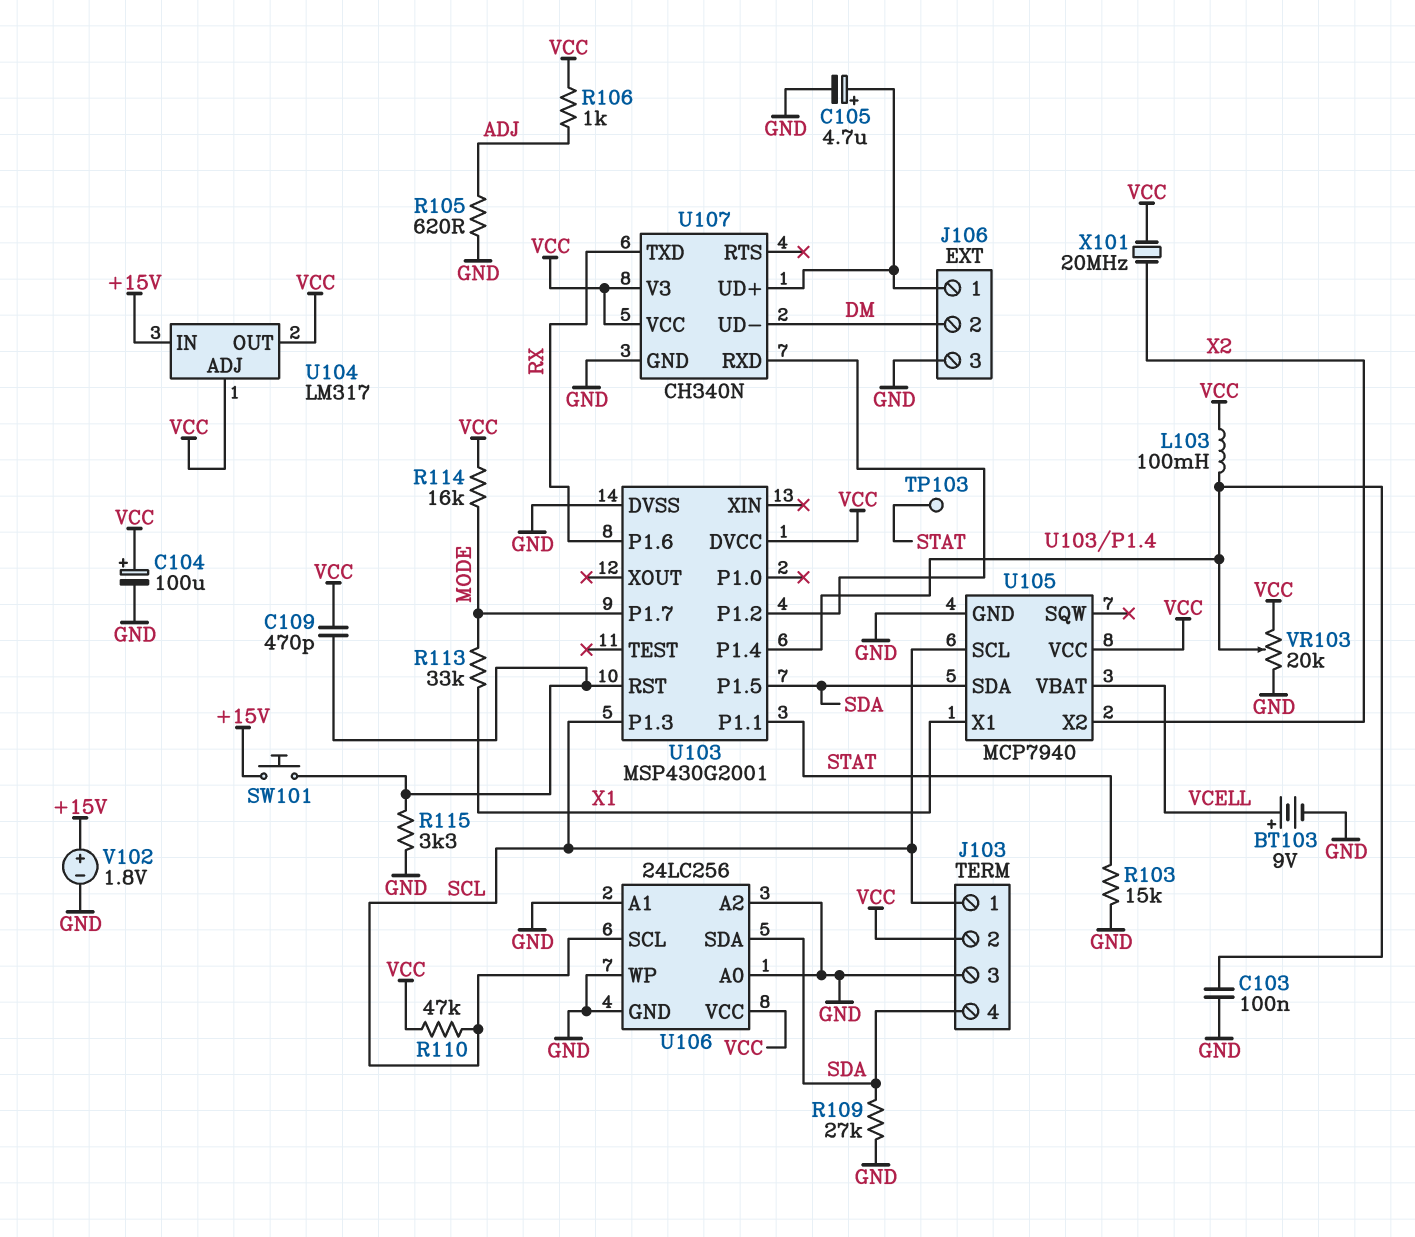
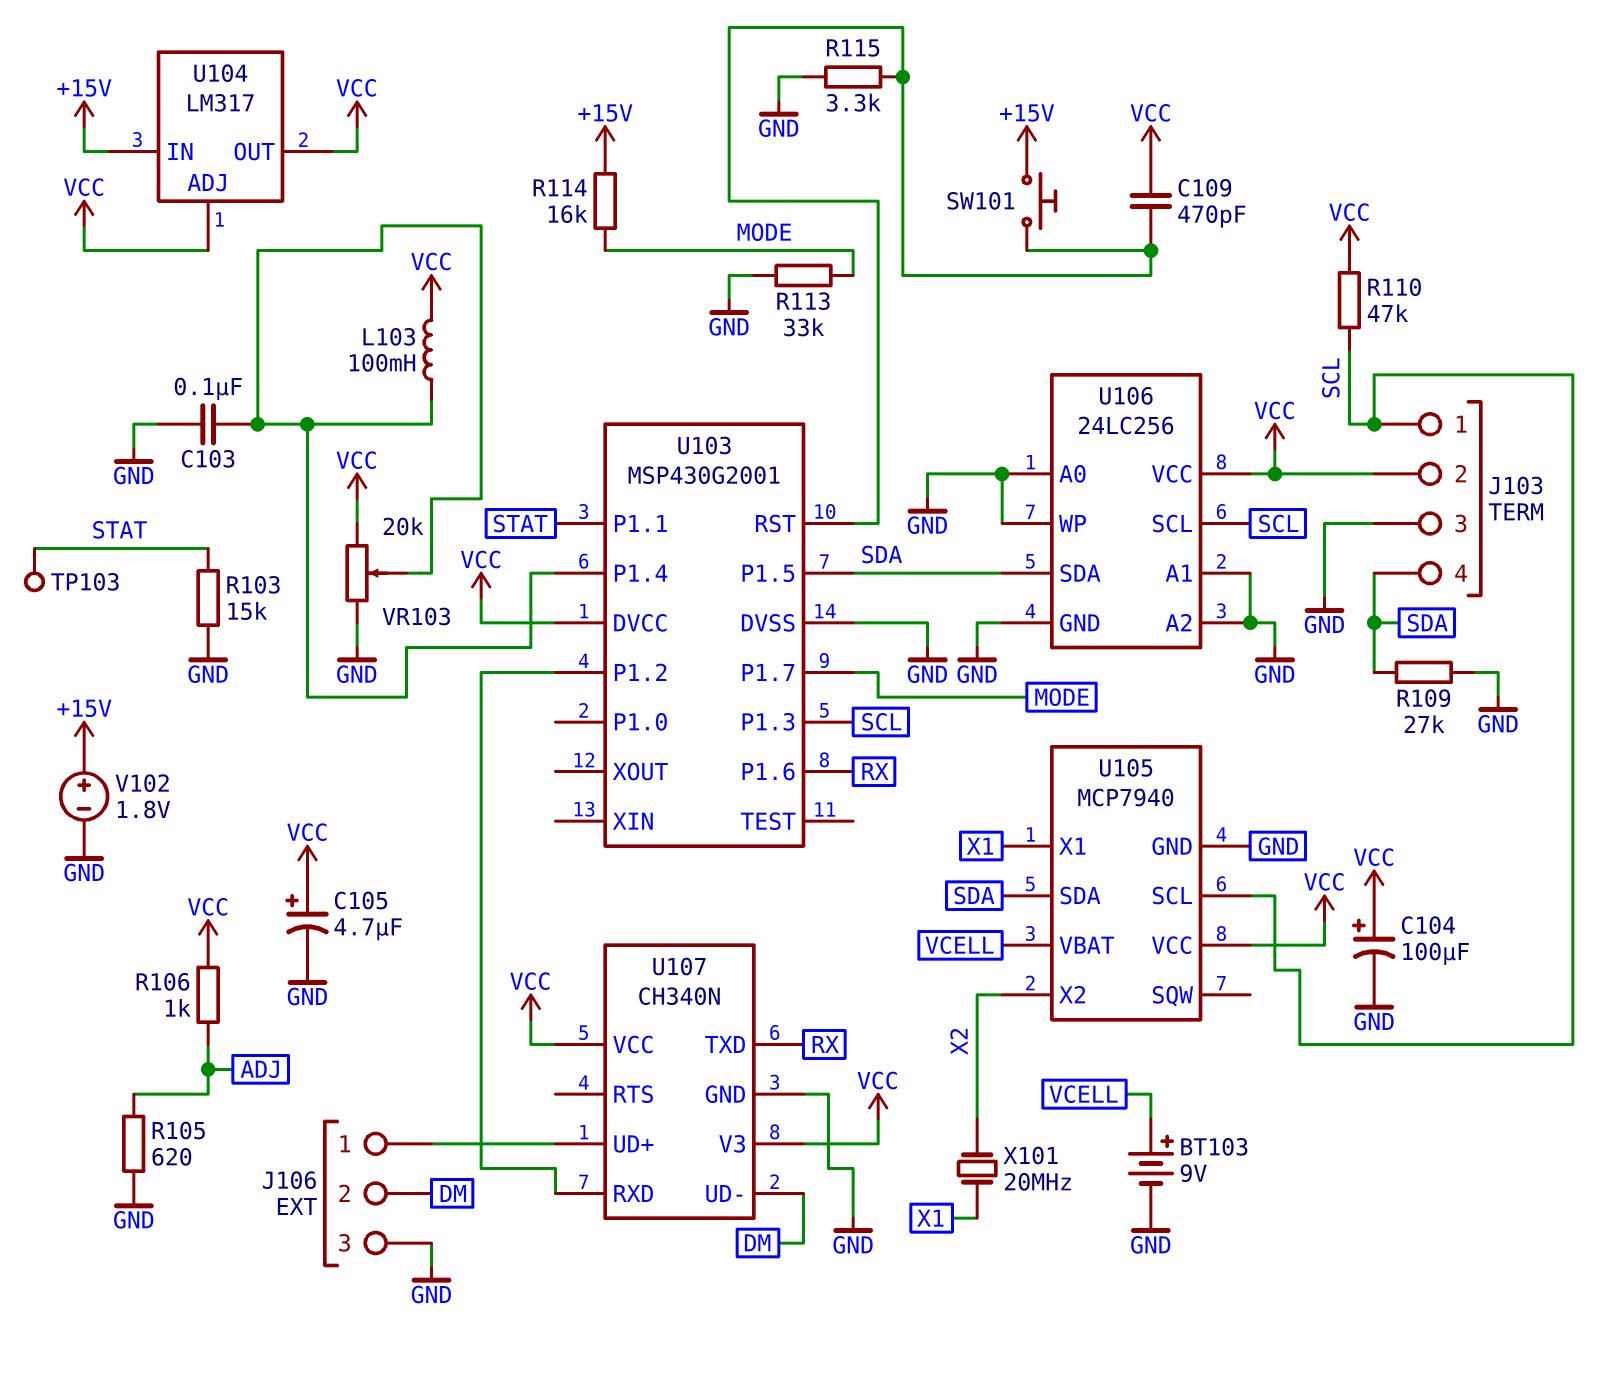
C105: 4.7uF (plus J106/1, minus GND) -> 4.7uF (plus VCC, minus GND)
R113: 33k (MODE, X1) -> 33k (GND, MODE)
R114: 16k (MODE, VCC) -> 16k (+15V, MODE)
X101: 20MHz (VCC, X2) -> 20MHz (X1, X2)

